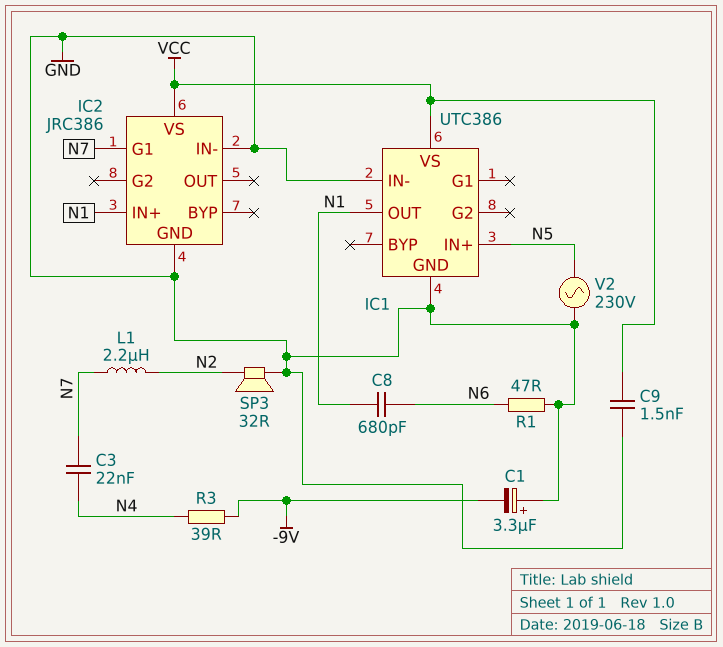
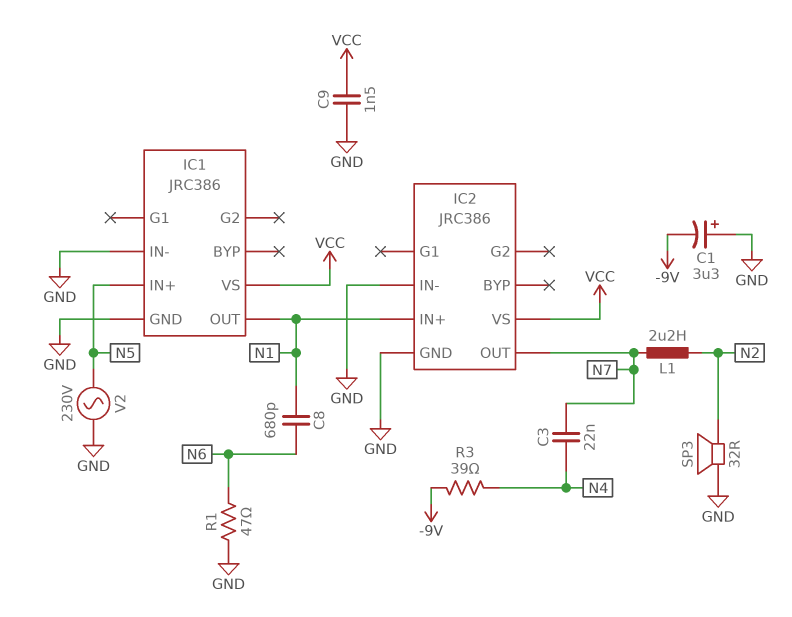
IC1: UTC386 -> JRC386
IC2 pin G1: N7 -> none
IC2 pin OUT: none -> N7

